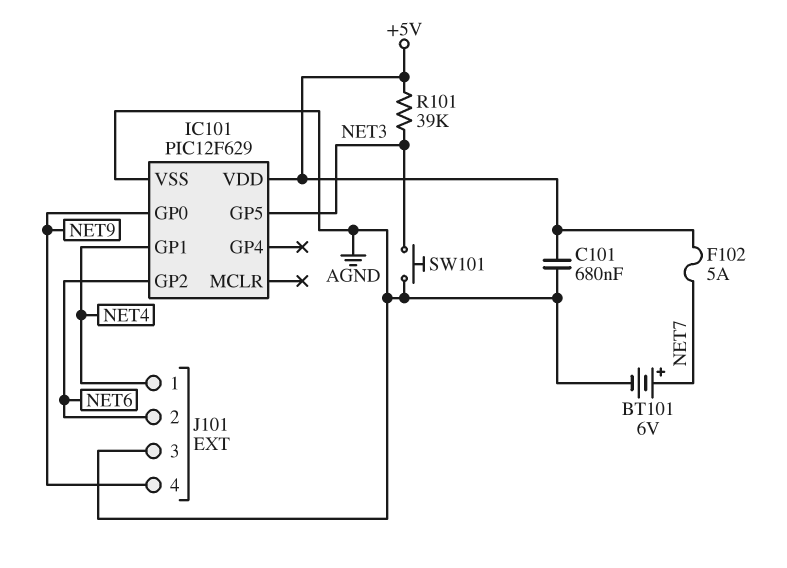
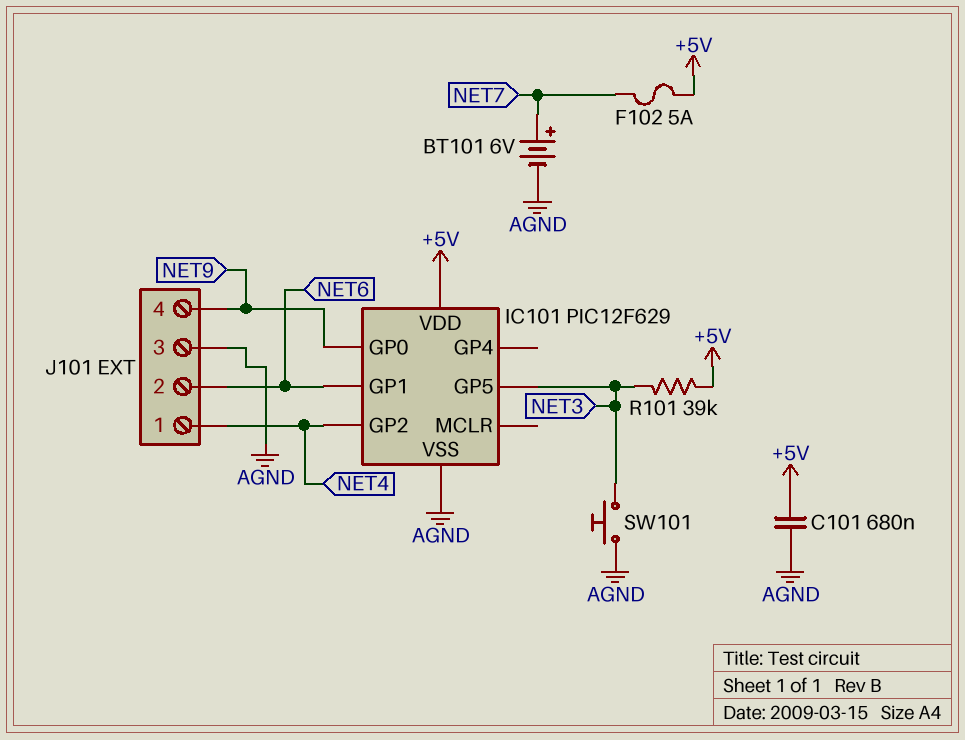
IC101 pin GP1: NET4 -> NET6
IC101 pin GP2: NET6 -> NET4

